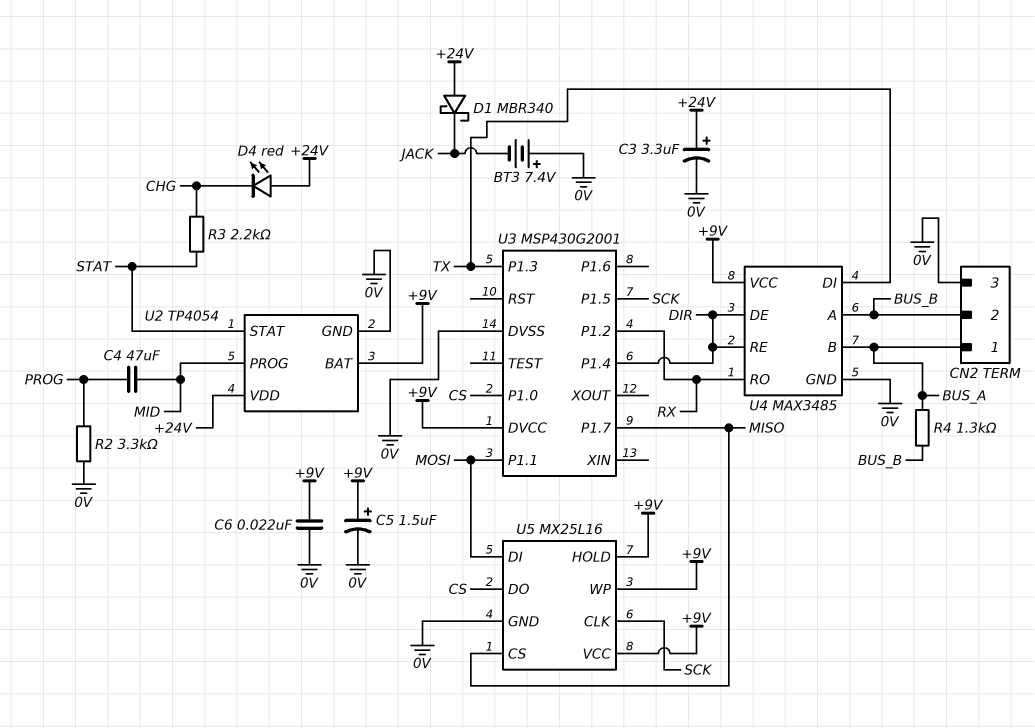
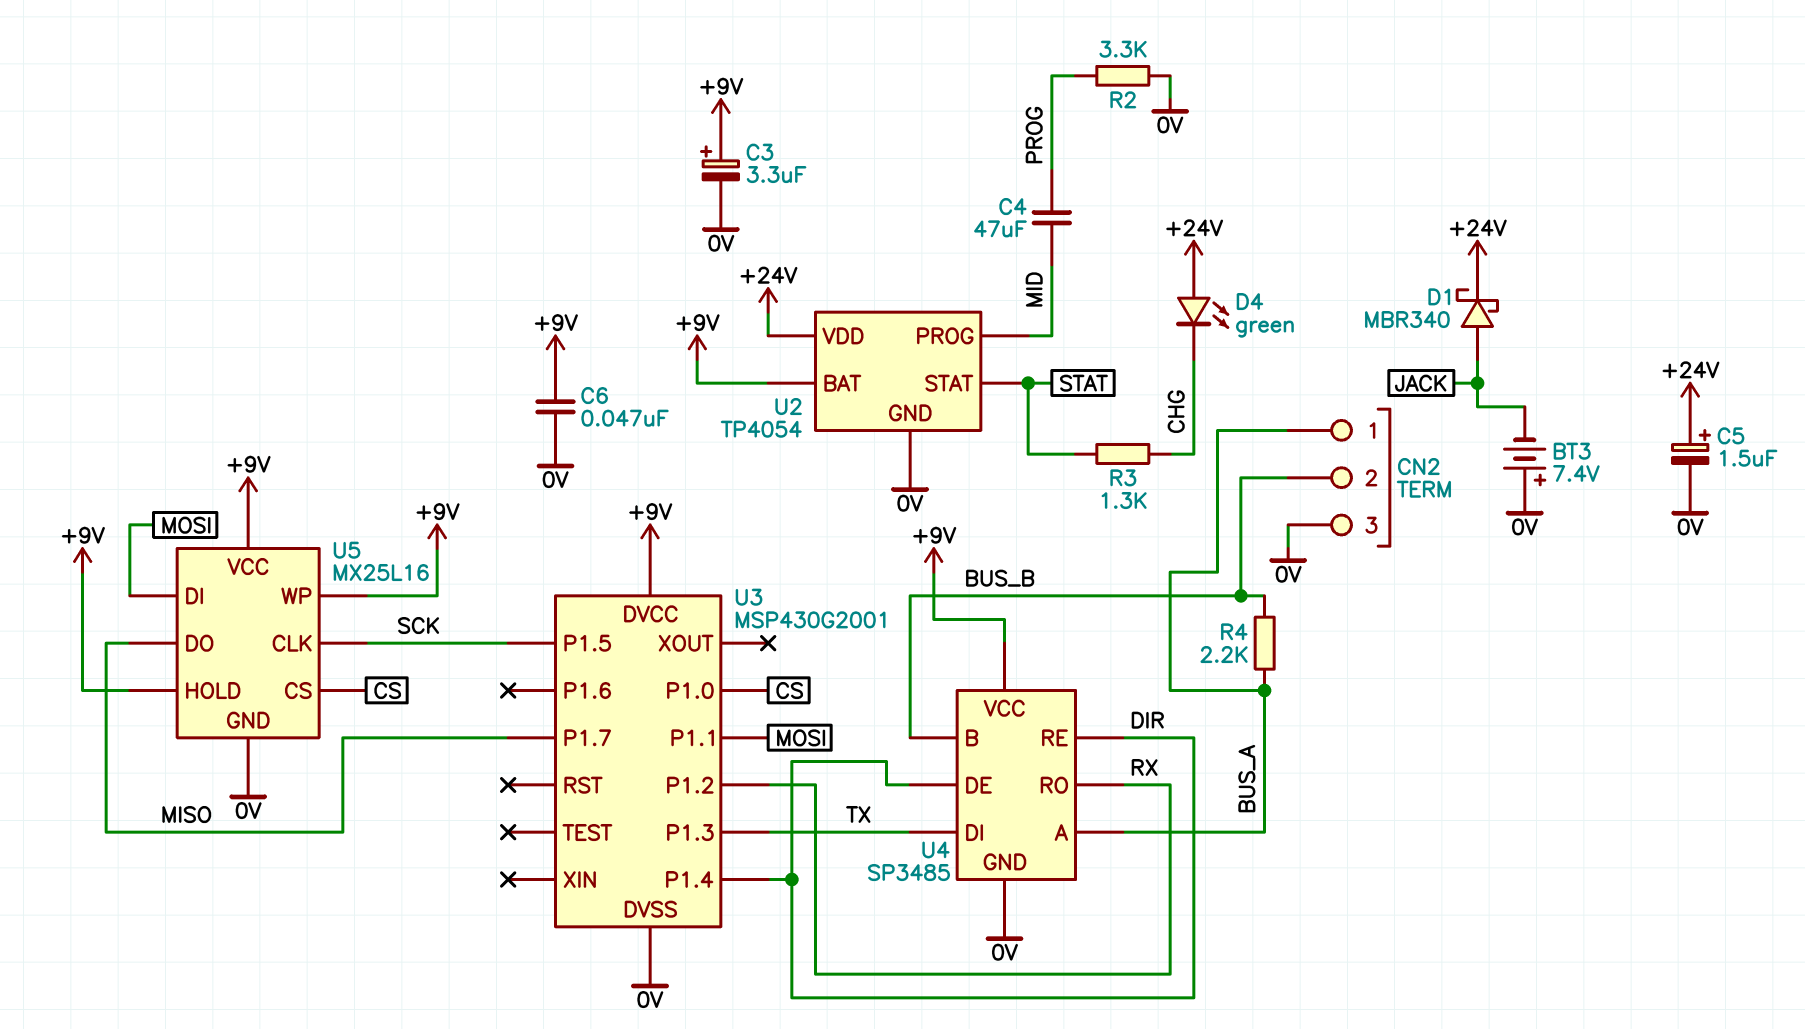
C3: 3.3uF (plus +24V, minus 0V) -> 3.3uF (plus +9V, minus 0V)
C5: 1.5uF (plus +9V, minus 0V) -> 1.5uF (plus +24V, minus 0V)
C6: 22nF (+9V, 0V) -> 47nF (+9V, 0V)
D1: schottky MBR340 (A +24V, K JACK) -> schottky MBR340 (A JACK, K +24V)
D4: LED red (A +24V, K CHG) -> LED green (A +24V, K CHG)
R3: 2.2k (CHG, STAT) -> 1.3k (CHG, STAT)
R4: 1.3k (BUS_A, BUS_B) -> 2.2k (BUS_A, BUS_B)
U4: MAX3485 -> SP3485
U4 pin A: BUS_B -> BUS_A
U4 pin B: BUS_A -> BUS_B
U5 pin CS: MISO -> CS
U5 pin DO: CS -> MISO

